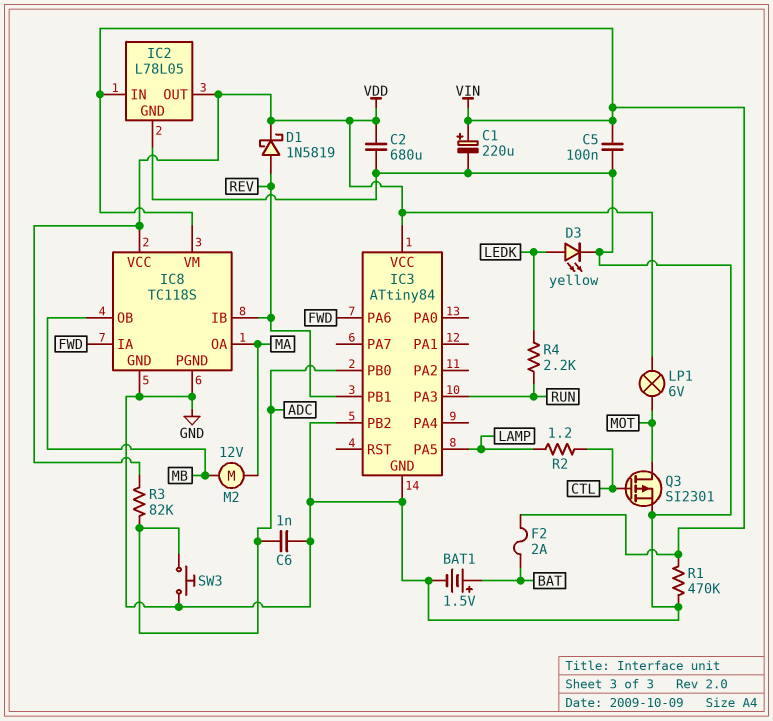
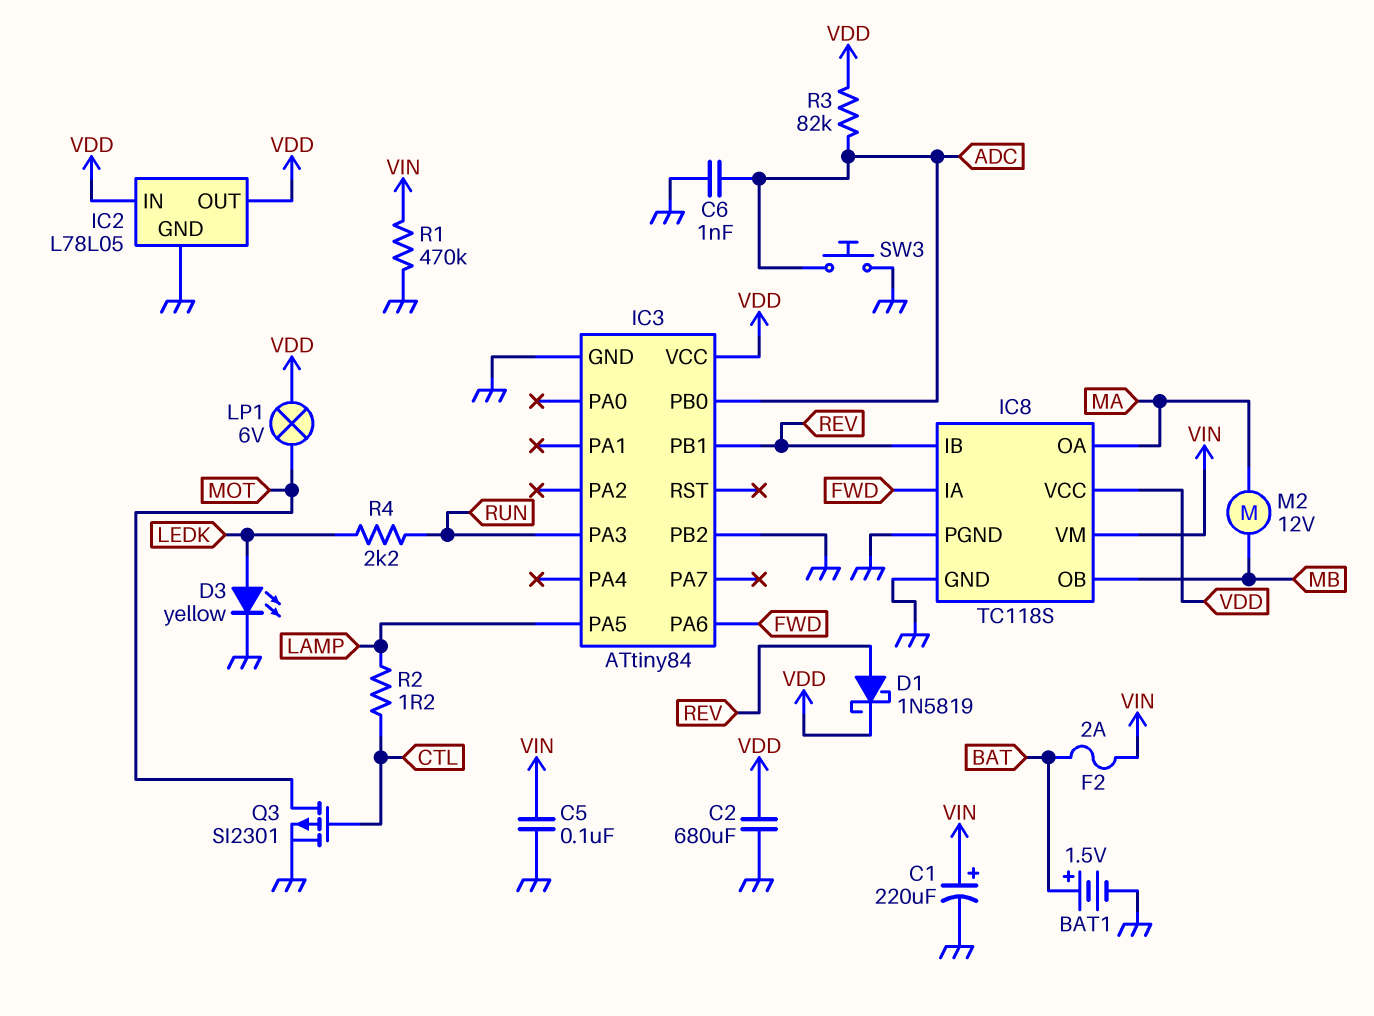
IC2 pin IN: VIN -> VDD

